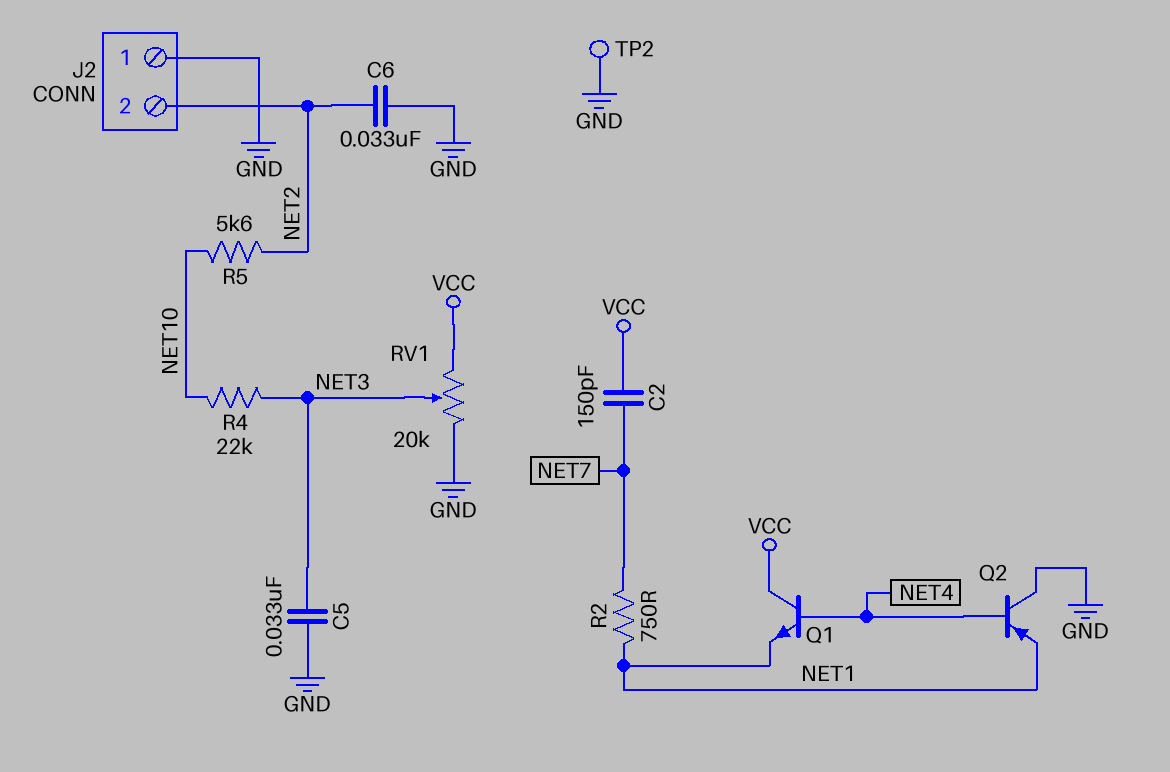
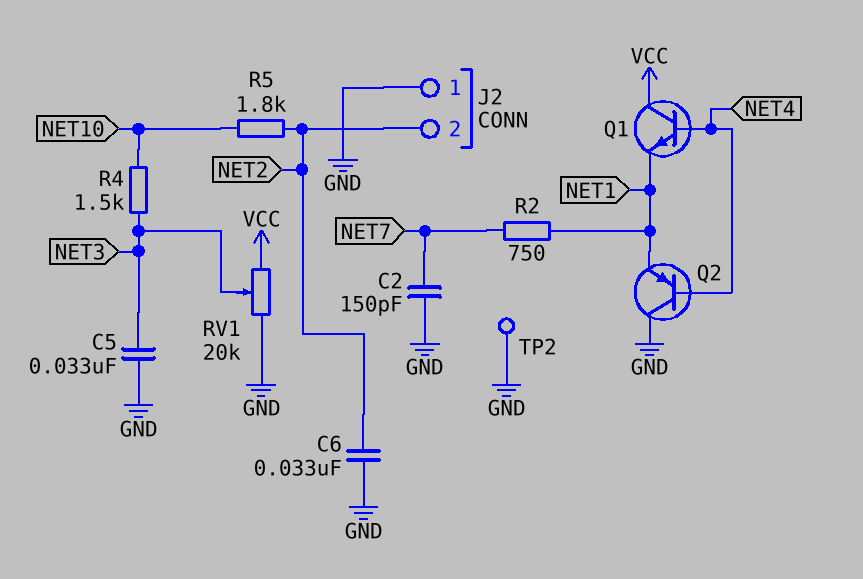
C2: 150pF (NET7, VCC) -> 150pF (GND, NET7)
R4: 22k (NET3, NET10) -> 1.5k (NET3, NET10)
R5: 5.6k (NET2, NET10) -> 1.8k (NET2, NET10)

